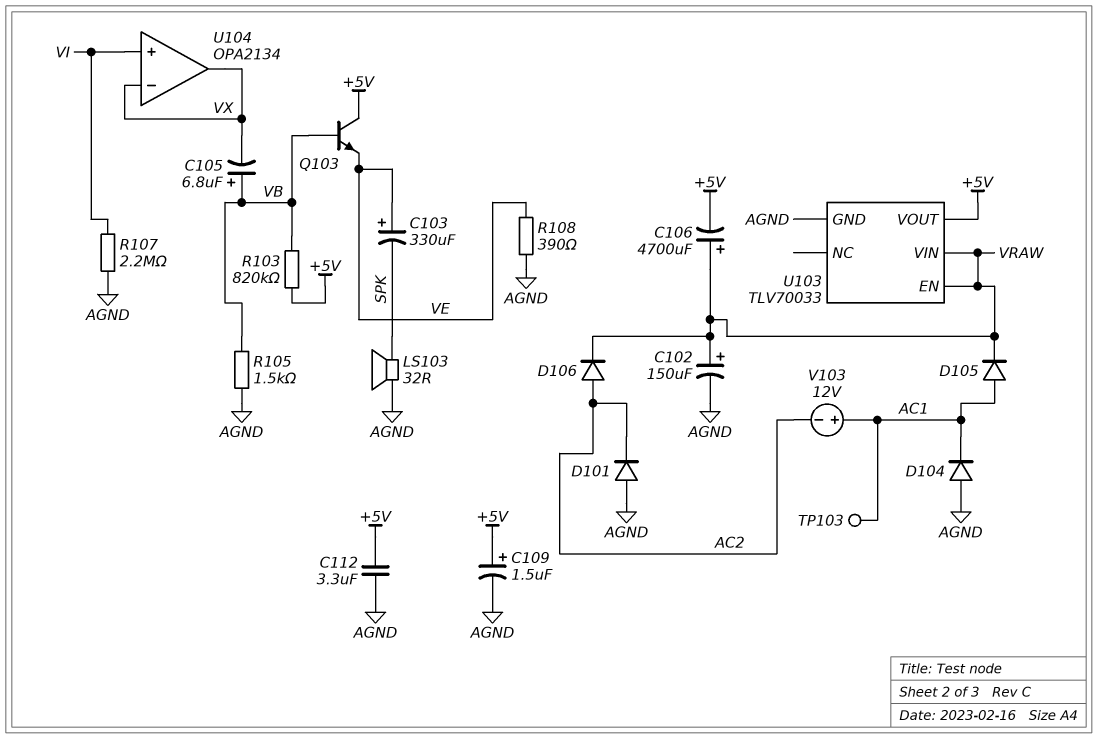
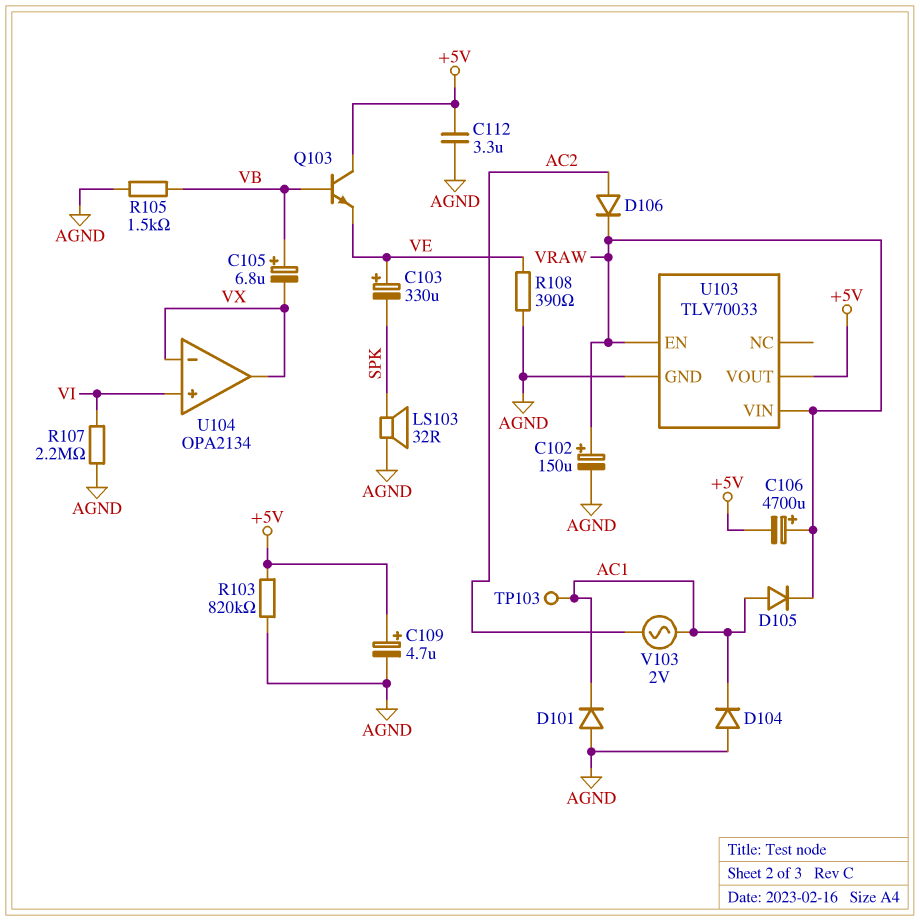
C109: 1.5uF (plus +5V, minus AGND) -> 4.7uF (plus +5V, minus AGND)
D101: diode (A AGND, K AC2) -> diode (A AGND, K AC1)
R103: 820k (+5V, VB) -> 820k (+5V, AGND)
V103: 12V (plus AC1, minus AC2) -> AC 2V (AC1, AC2)

